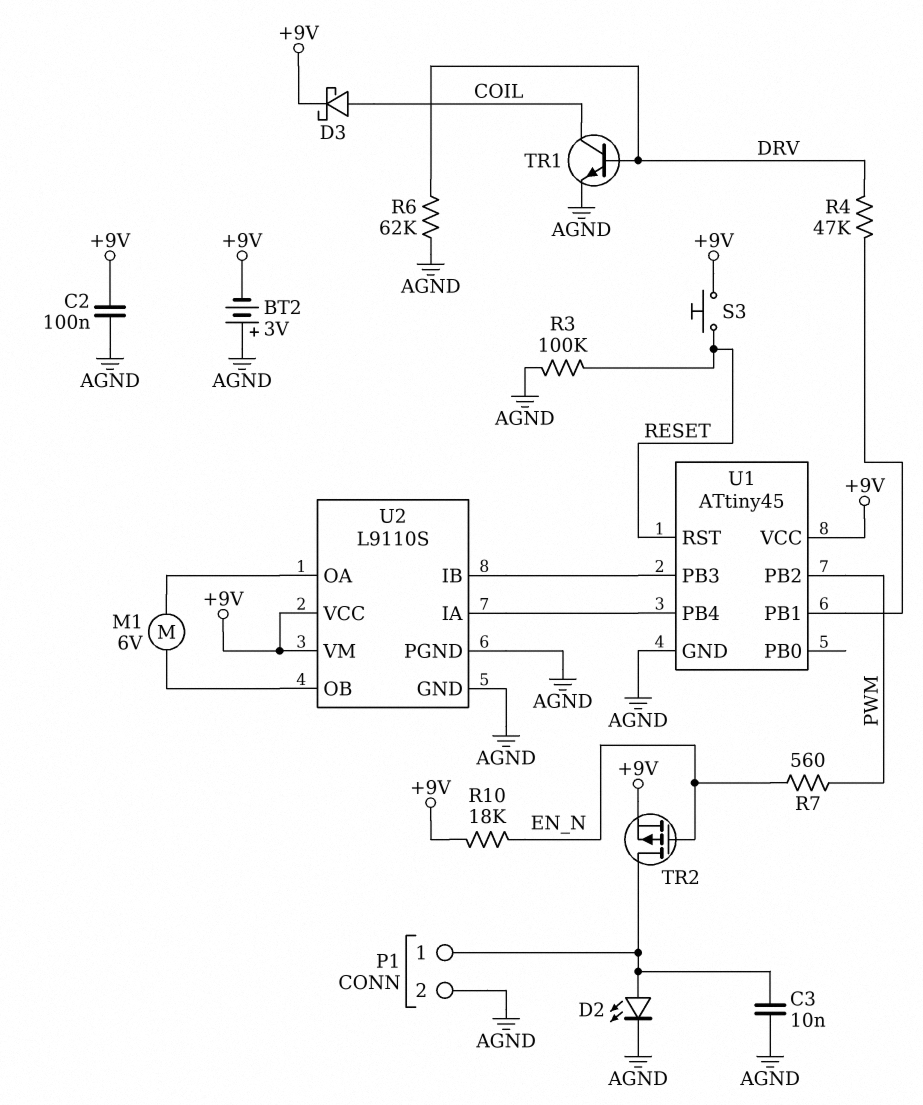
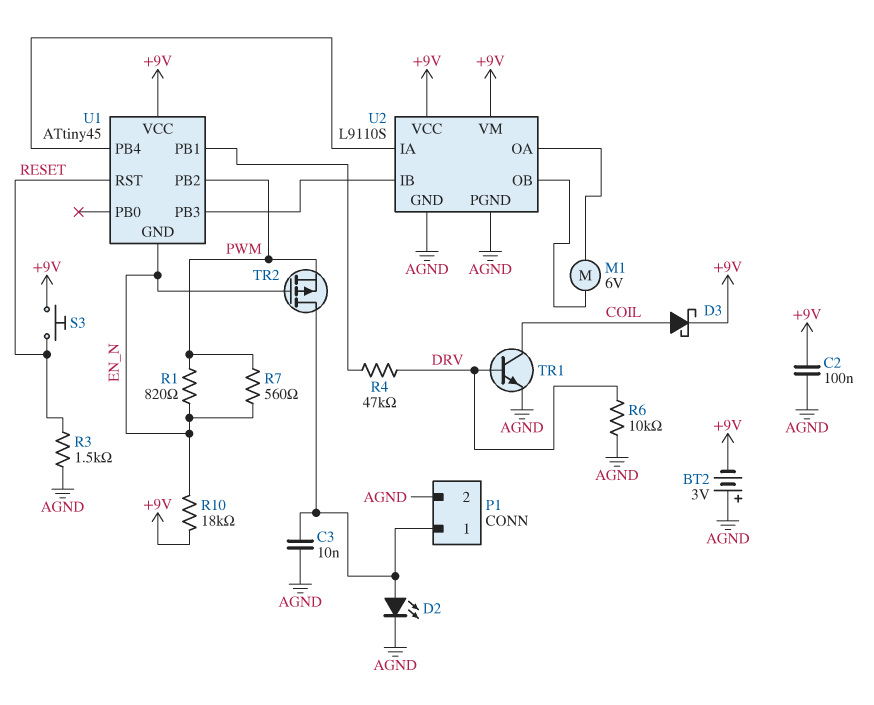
R1: none -> 820 (EN_N, PWM)
R3: 100k (AGND, RESET) -> 1.5k (AGND, RESET)
R6: 62k (AGND, DRV) -> 10k (AGND, DRV)
TR2: PMOS (G EN_N, D P1/1, S +9V) -> PMOS (G EN_N, D P1/1, S PWM)
U1 pin GND: AGND -> EN_N

